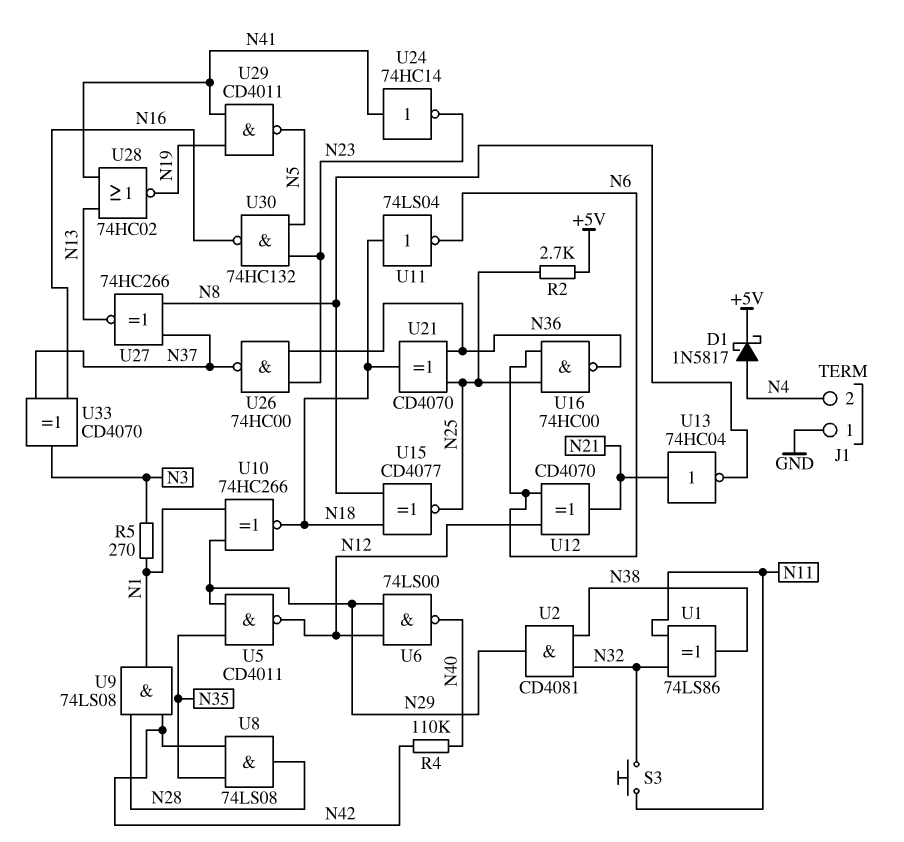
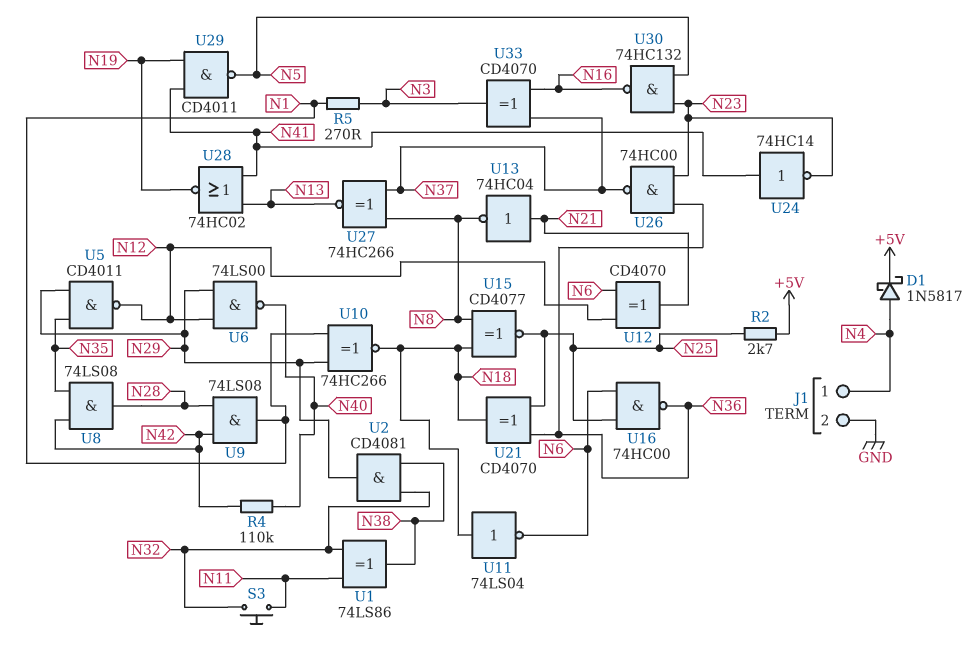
J1 pin 1: GND -> N4
J1 pin 2: N4 -> GND

